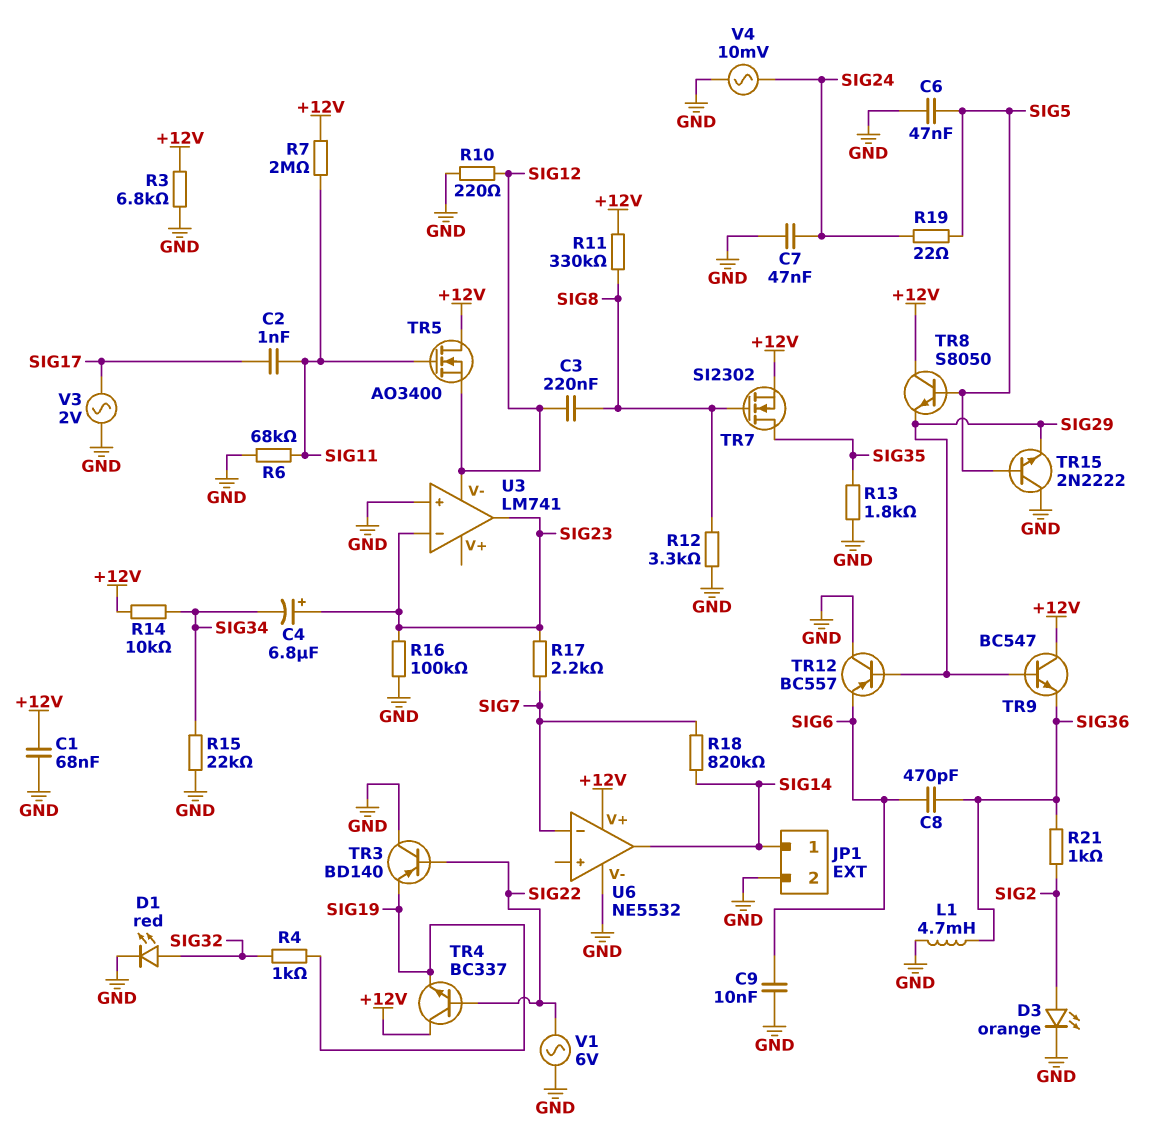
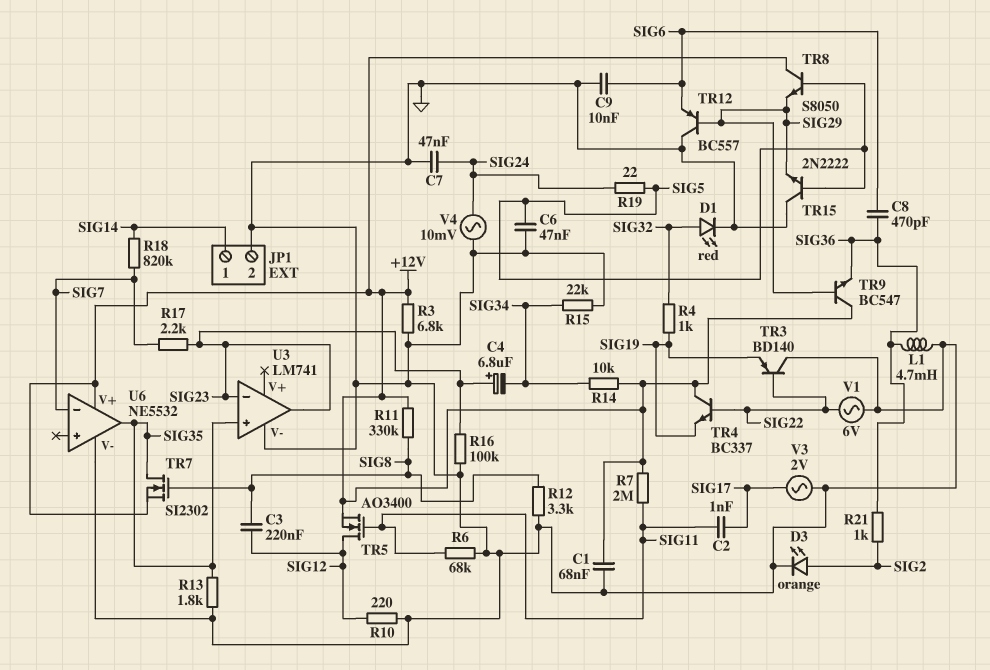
TR5: NMOS AO3400 (G SIG11, D +12V, S SIG12) -> NMOS AO3400 (G SIG11, D SIG12, S +12V)
U3 pin V-: SIG12 -> GND
U3 pin in+: GND -> SIG35
U6 pin out: SIG14 -> SIG35

